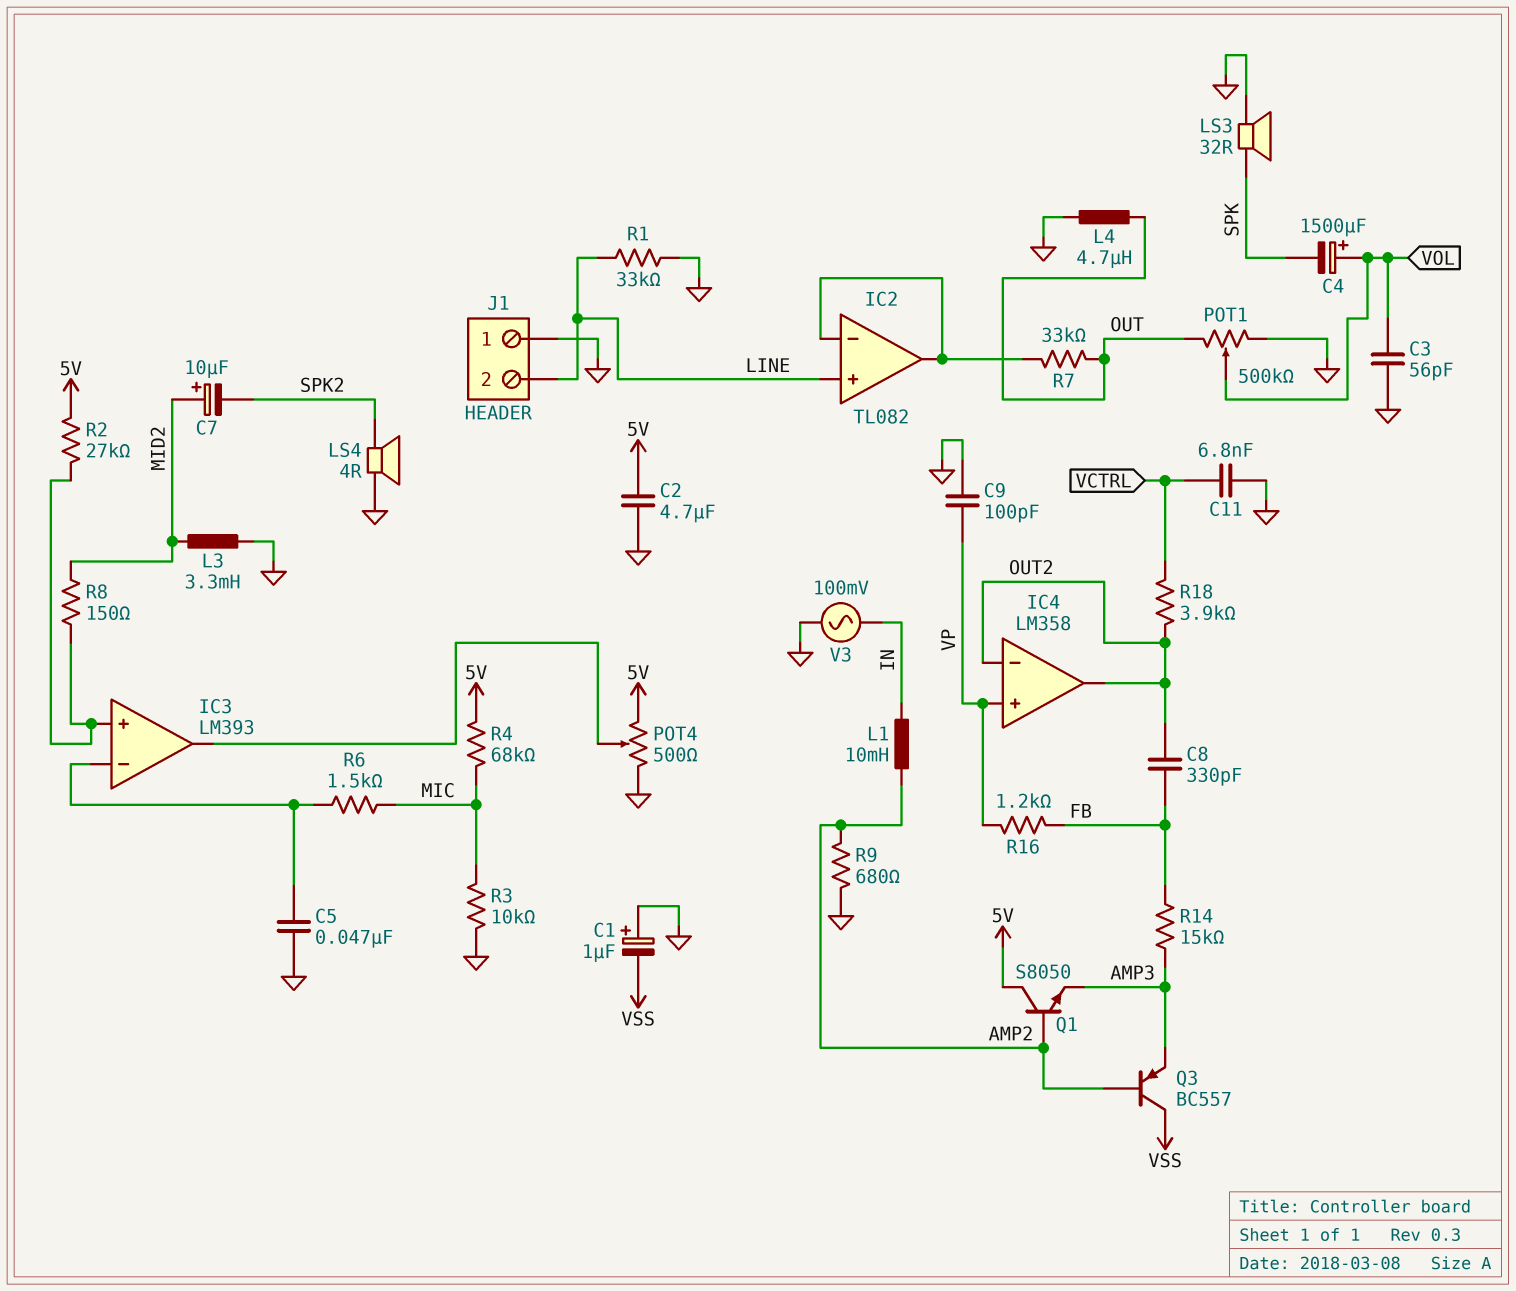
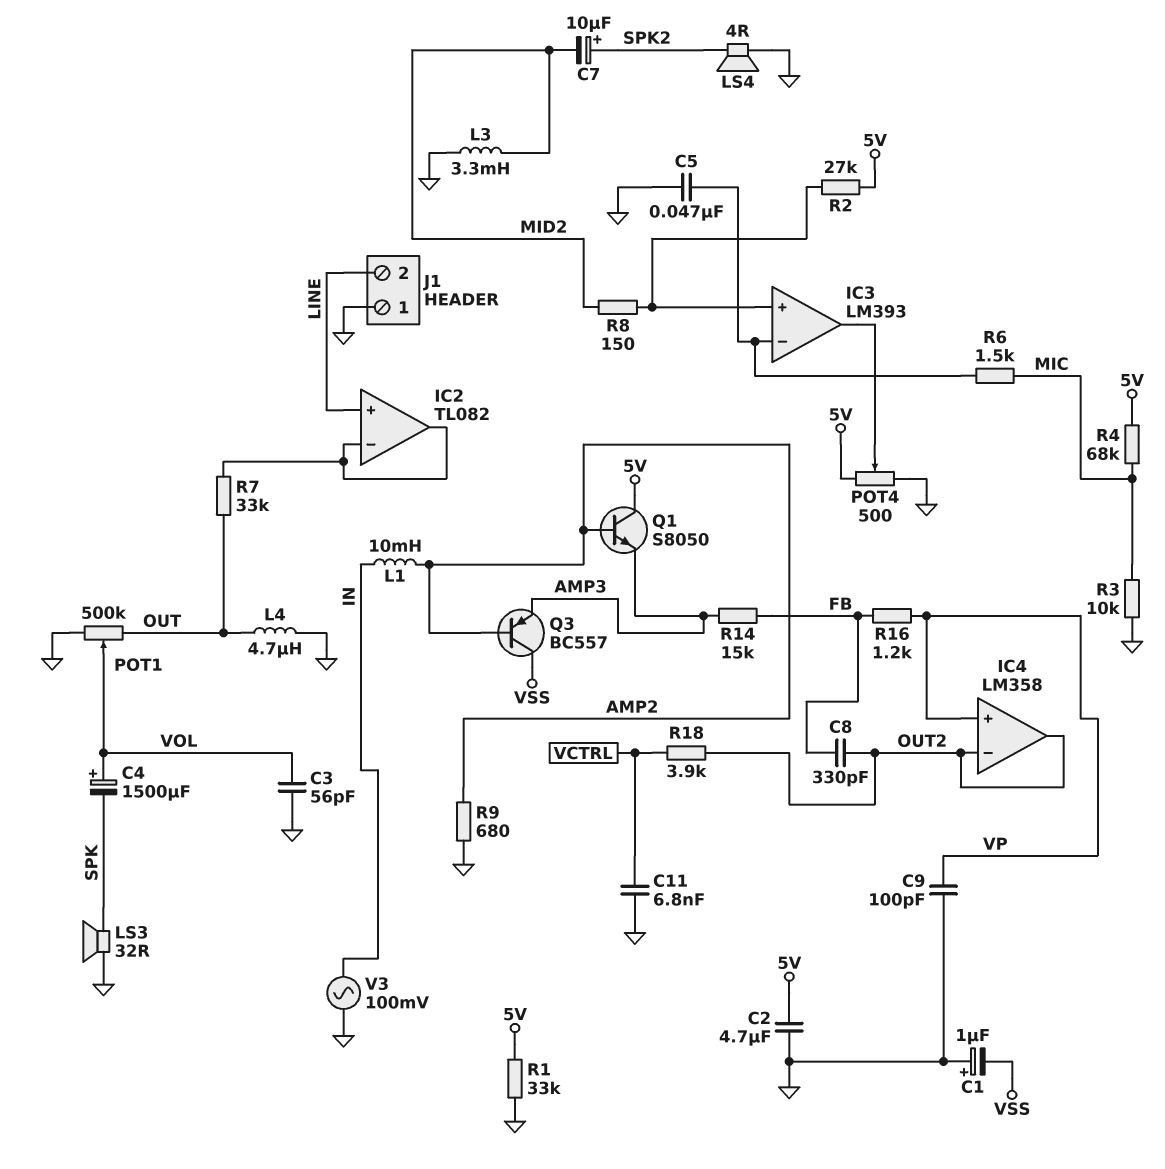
C7: 10uF (plus MID2, minus SPK2) -> 10uF (plus SPK2, minus MID2)
R1: 33k (GND, LINE) -> 33k (5V, GND)

